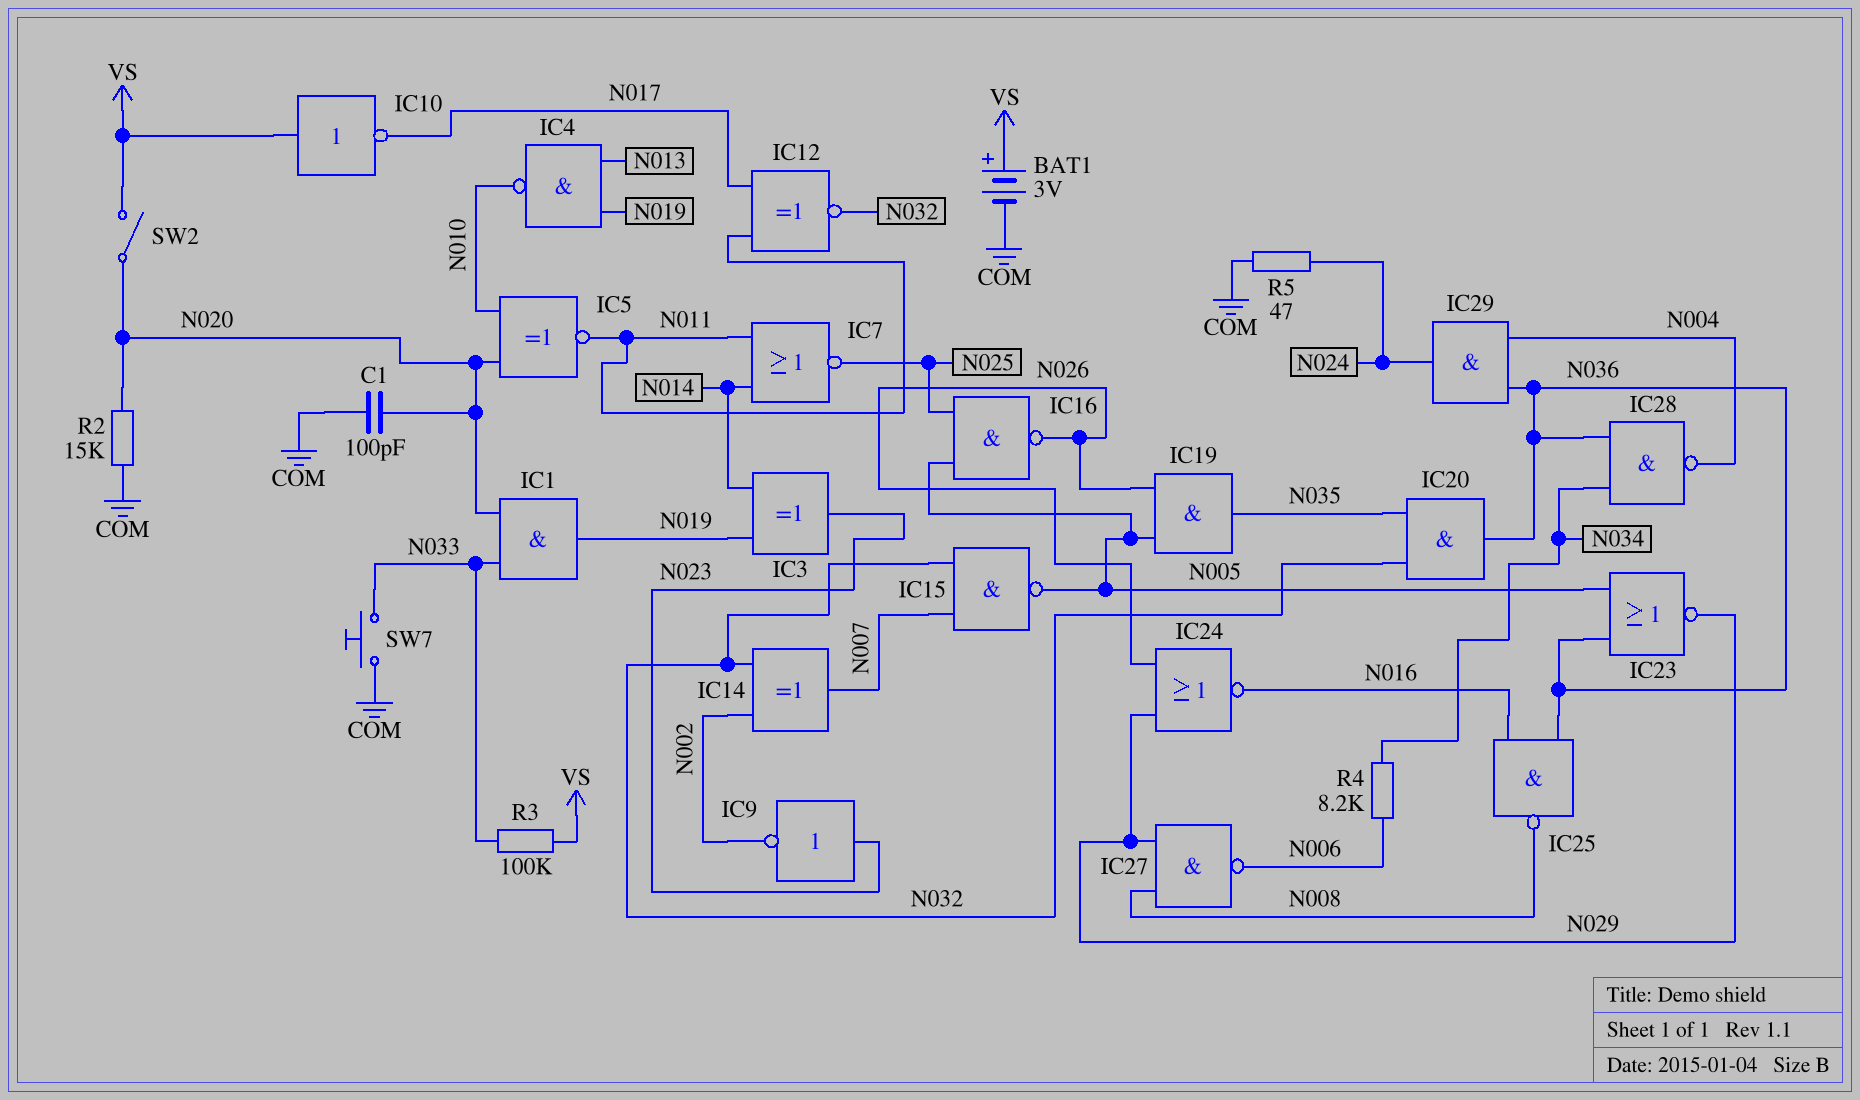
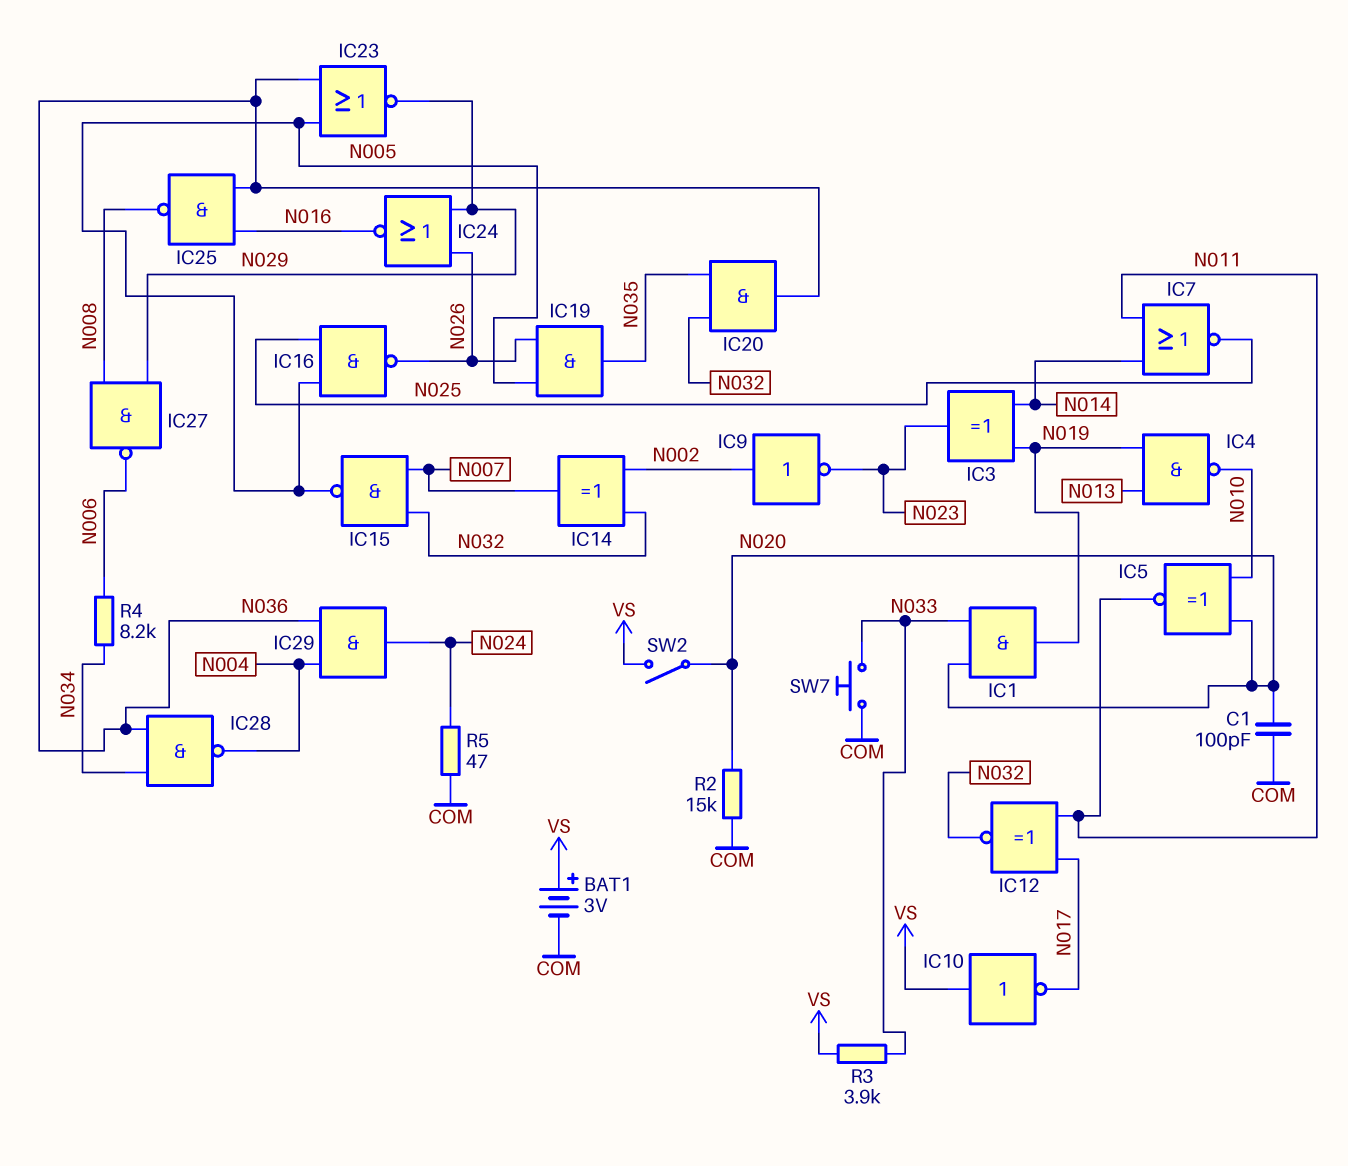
IC9: NOT (in N023, out N002) -> NOT (in N002, out N023)
R3: 100k (N033, VS) -> 3.9k (N033, VS)

